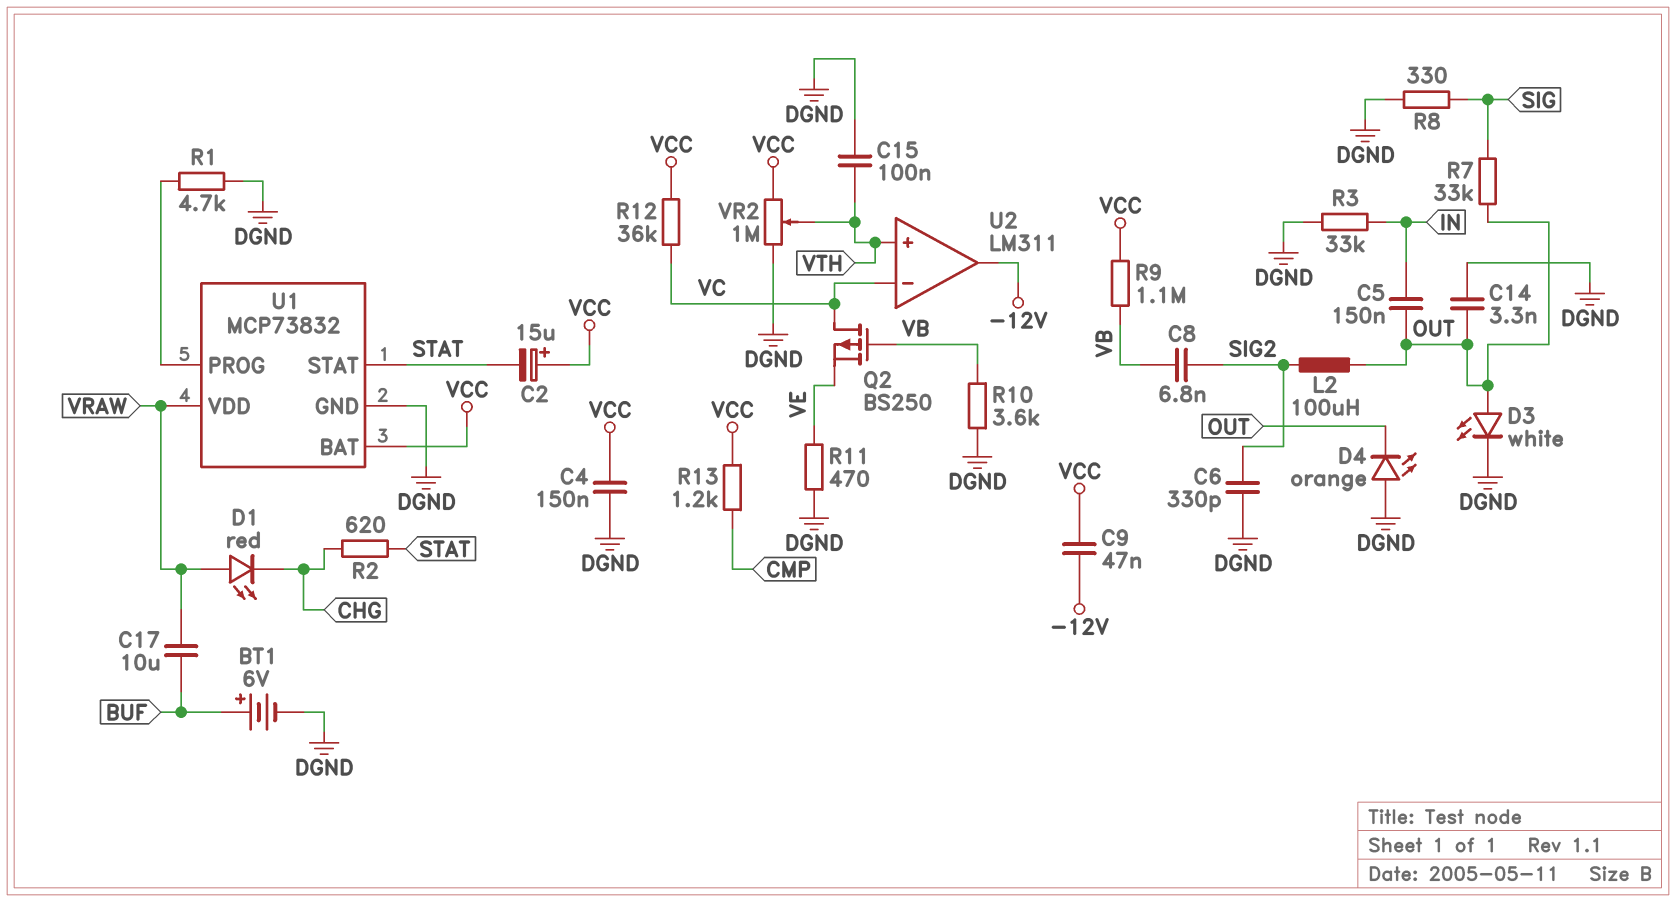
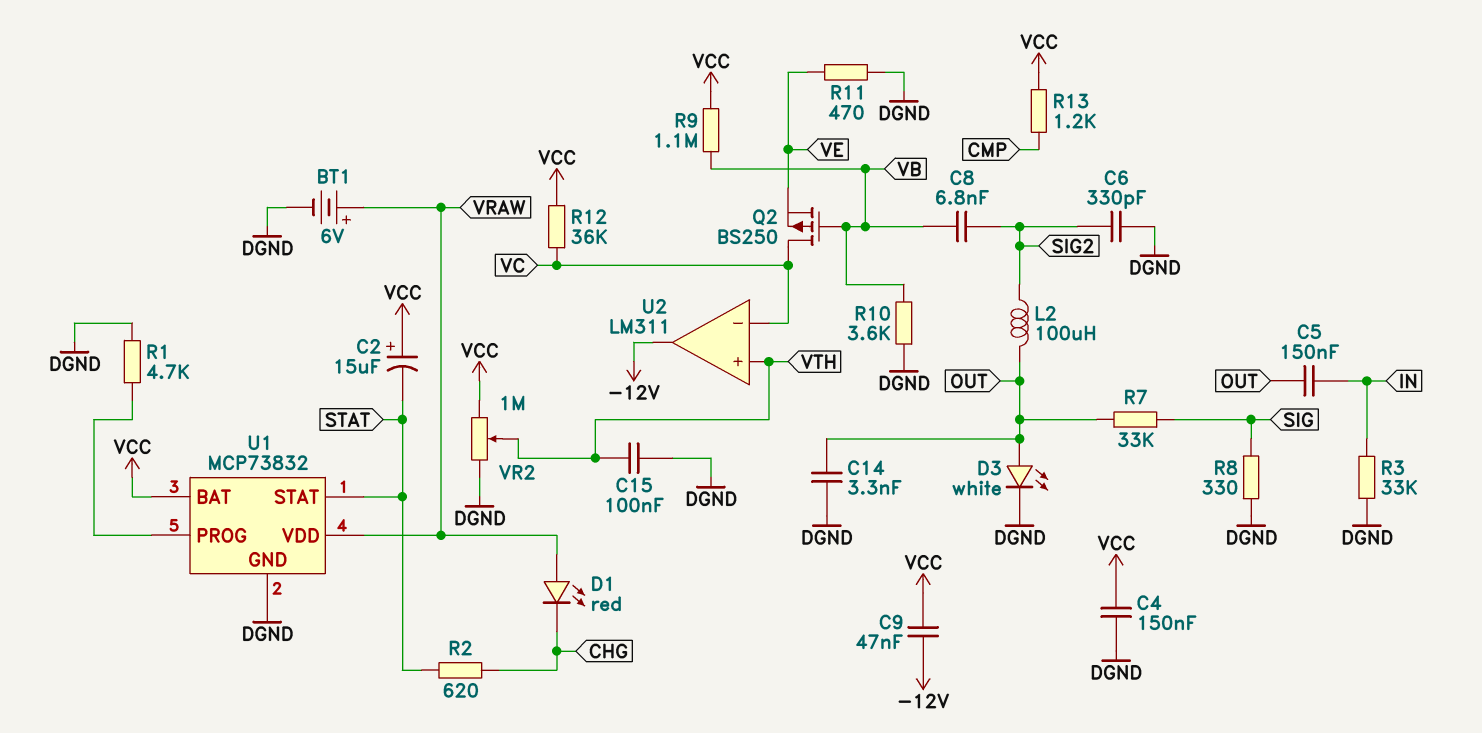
BT1: 6V (plus BUF, minus DGND) -> 6V (plus VRAW, minus DGND)
C17: 10uF (BUF, VRAW) -> none
D4: LED orange (A DGND, K OUT) -> none

